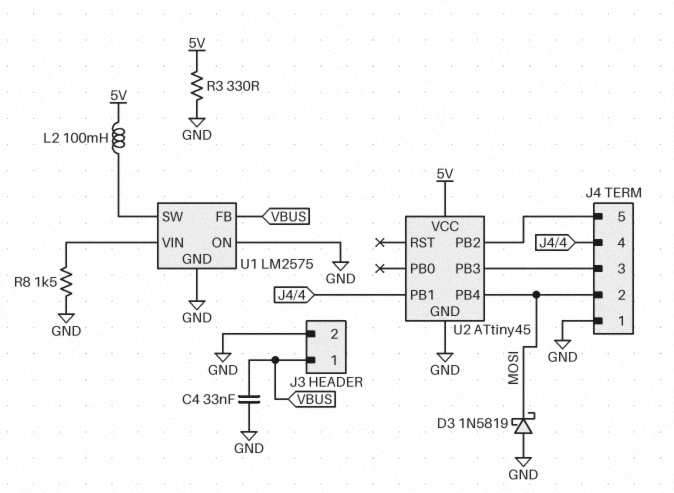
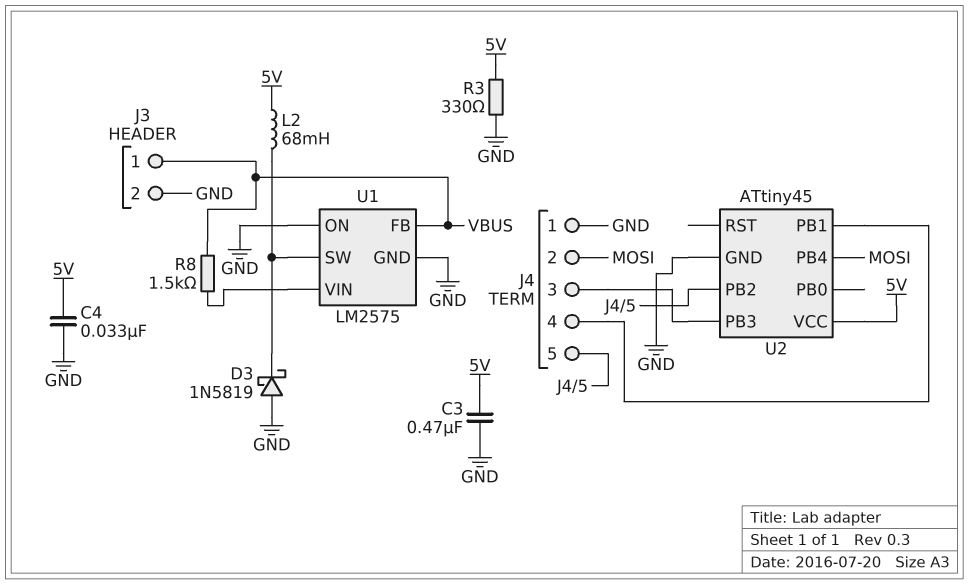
C3: none -> 470nF (5V, GND)
C4: 33nF (GND, VBUS) -> 33nF (5V, GND)
D3: schottky 1N5819 (A GND, K MOSI) -> schottky 1N5819 (A GND, K U1/SW)
L2: 100mH (5V, U1/SW) -> 68mH (5V, U1/SW)
R8: 1.5k (GND, U1/VIN) -> 1.5k (U1/VIN, VBUS)

